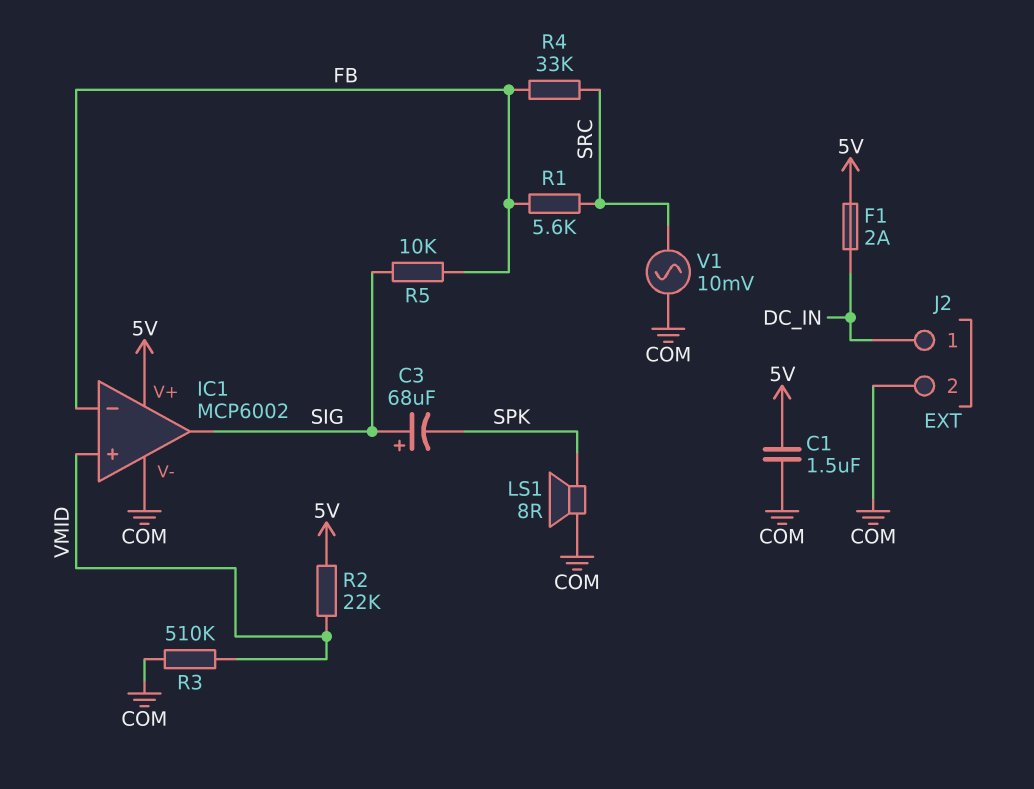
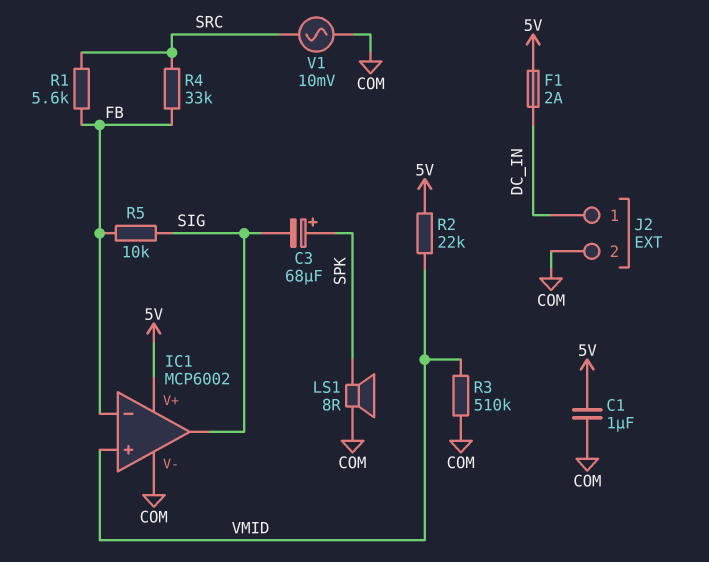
C1: 1.5uF (5V, COM) -> 1uF (5V, COM)
C3: 68uF (plus SIG, minus SPK) -> 68uF (plus SPK, minus SIG)

